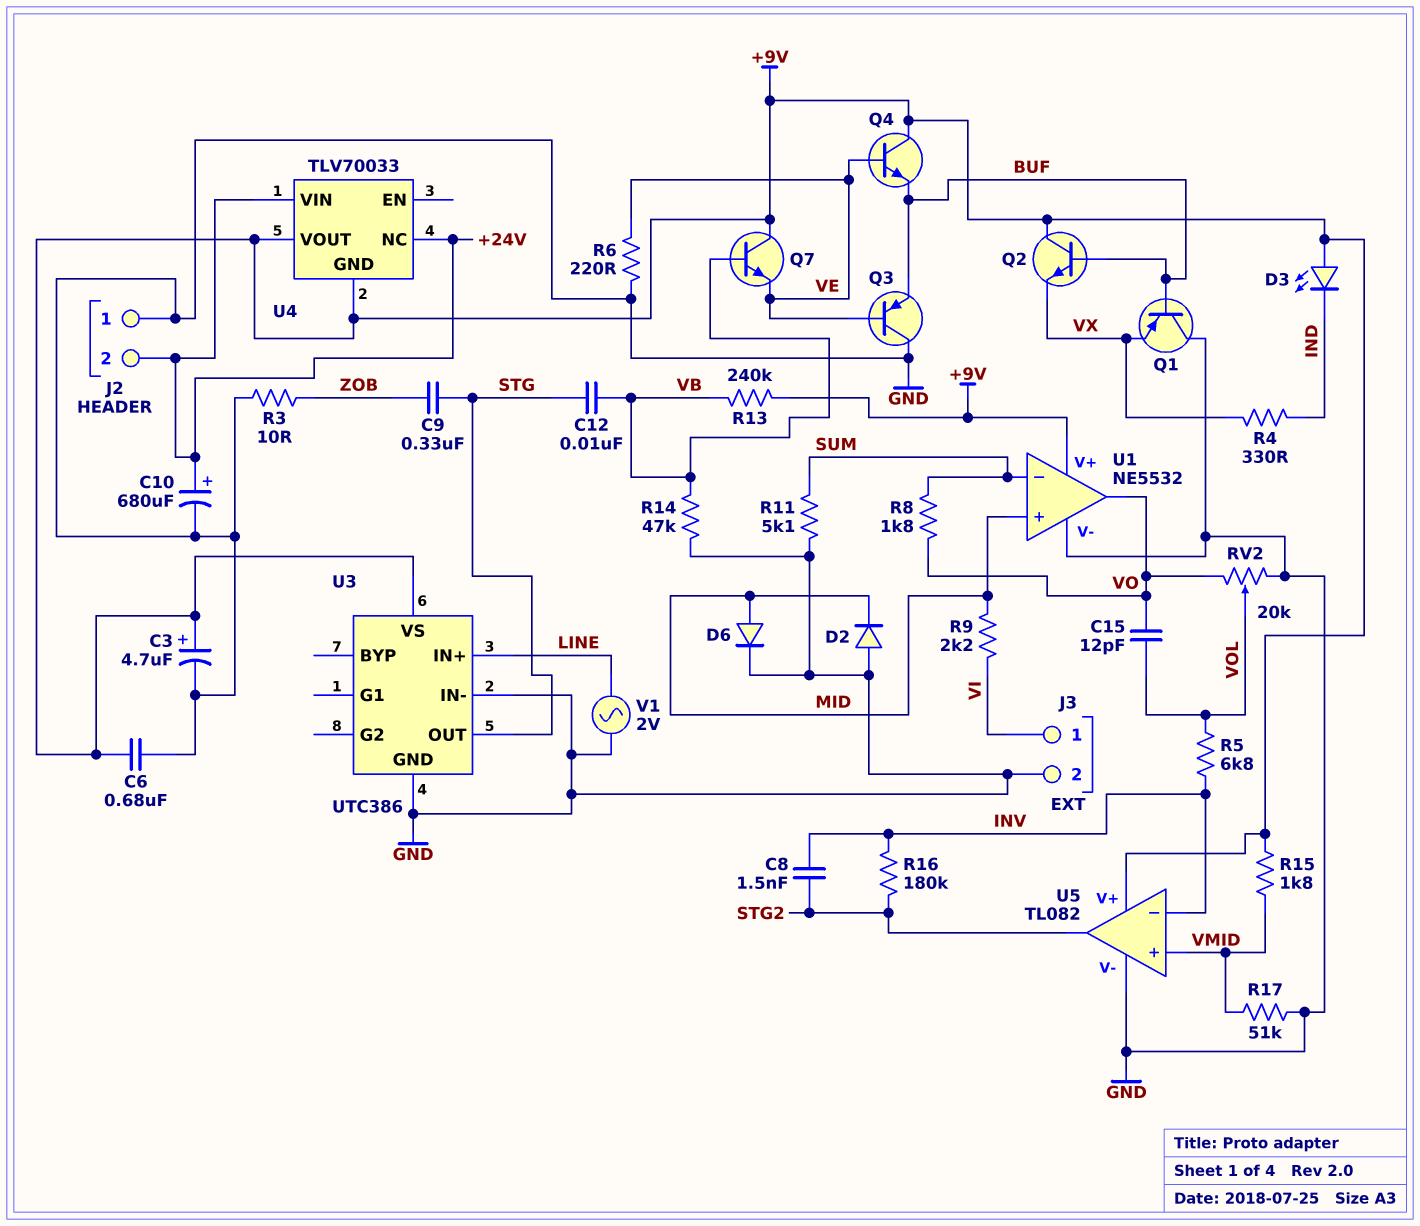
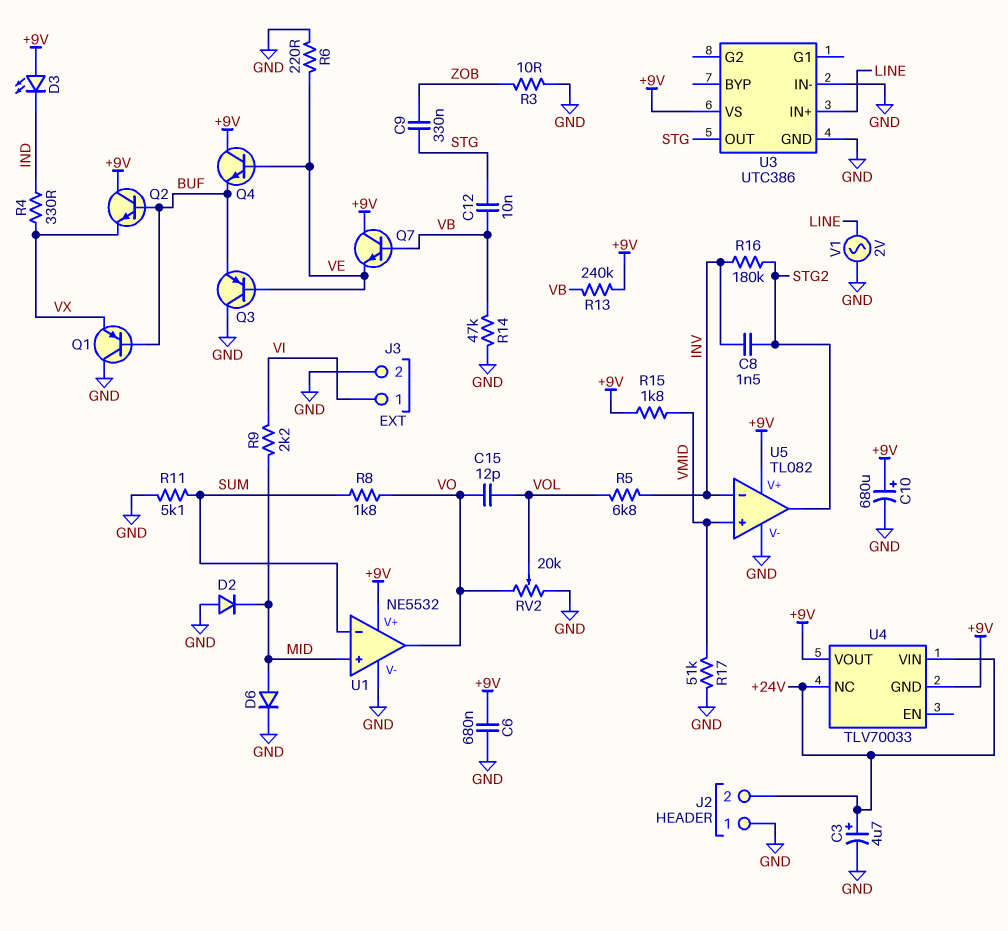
C3: 4.7uF (plus +9V, minus GND) -> 4.7uF (plus +24V, minus GND)
C10: 680uF (plus +24V, minus GND) -> 680uF (plus +9V, minus GND)

